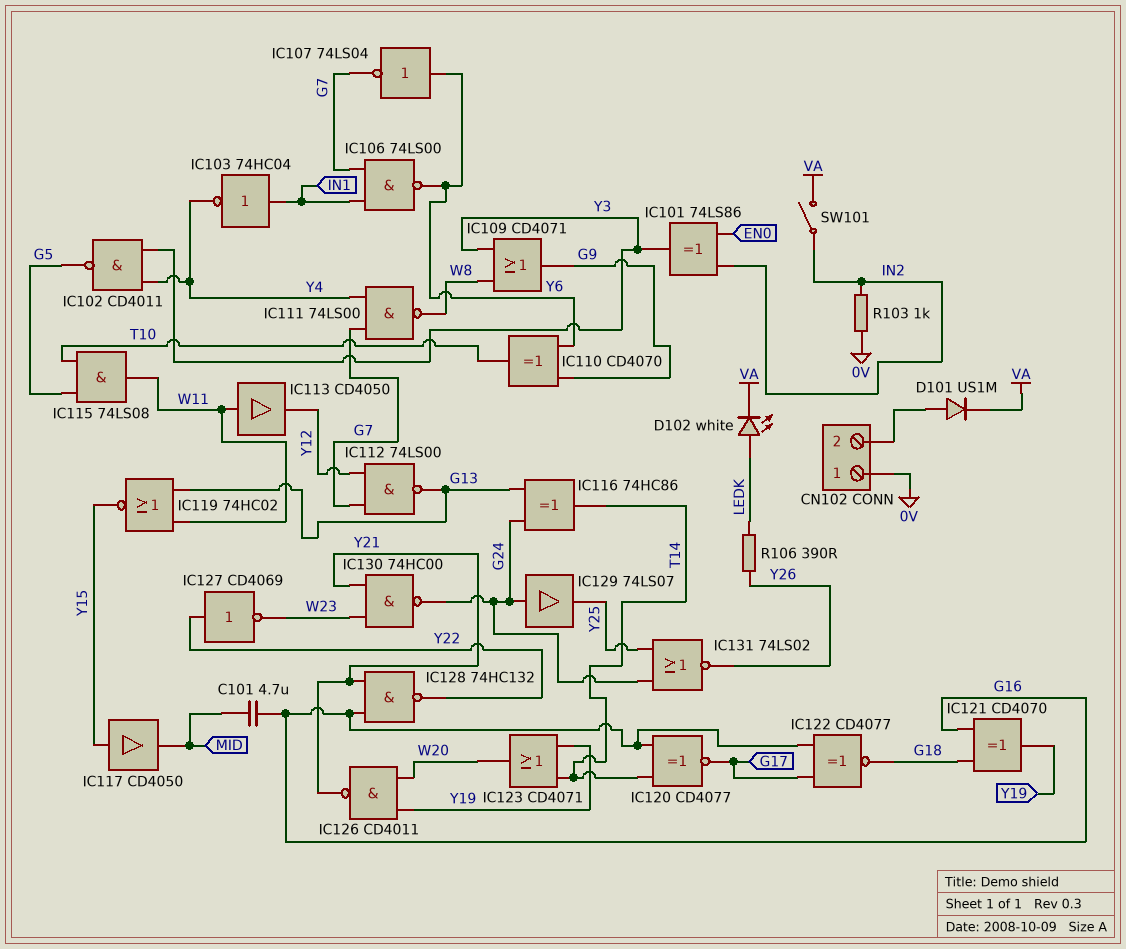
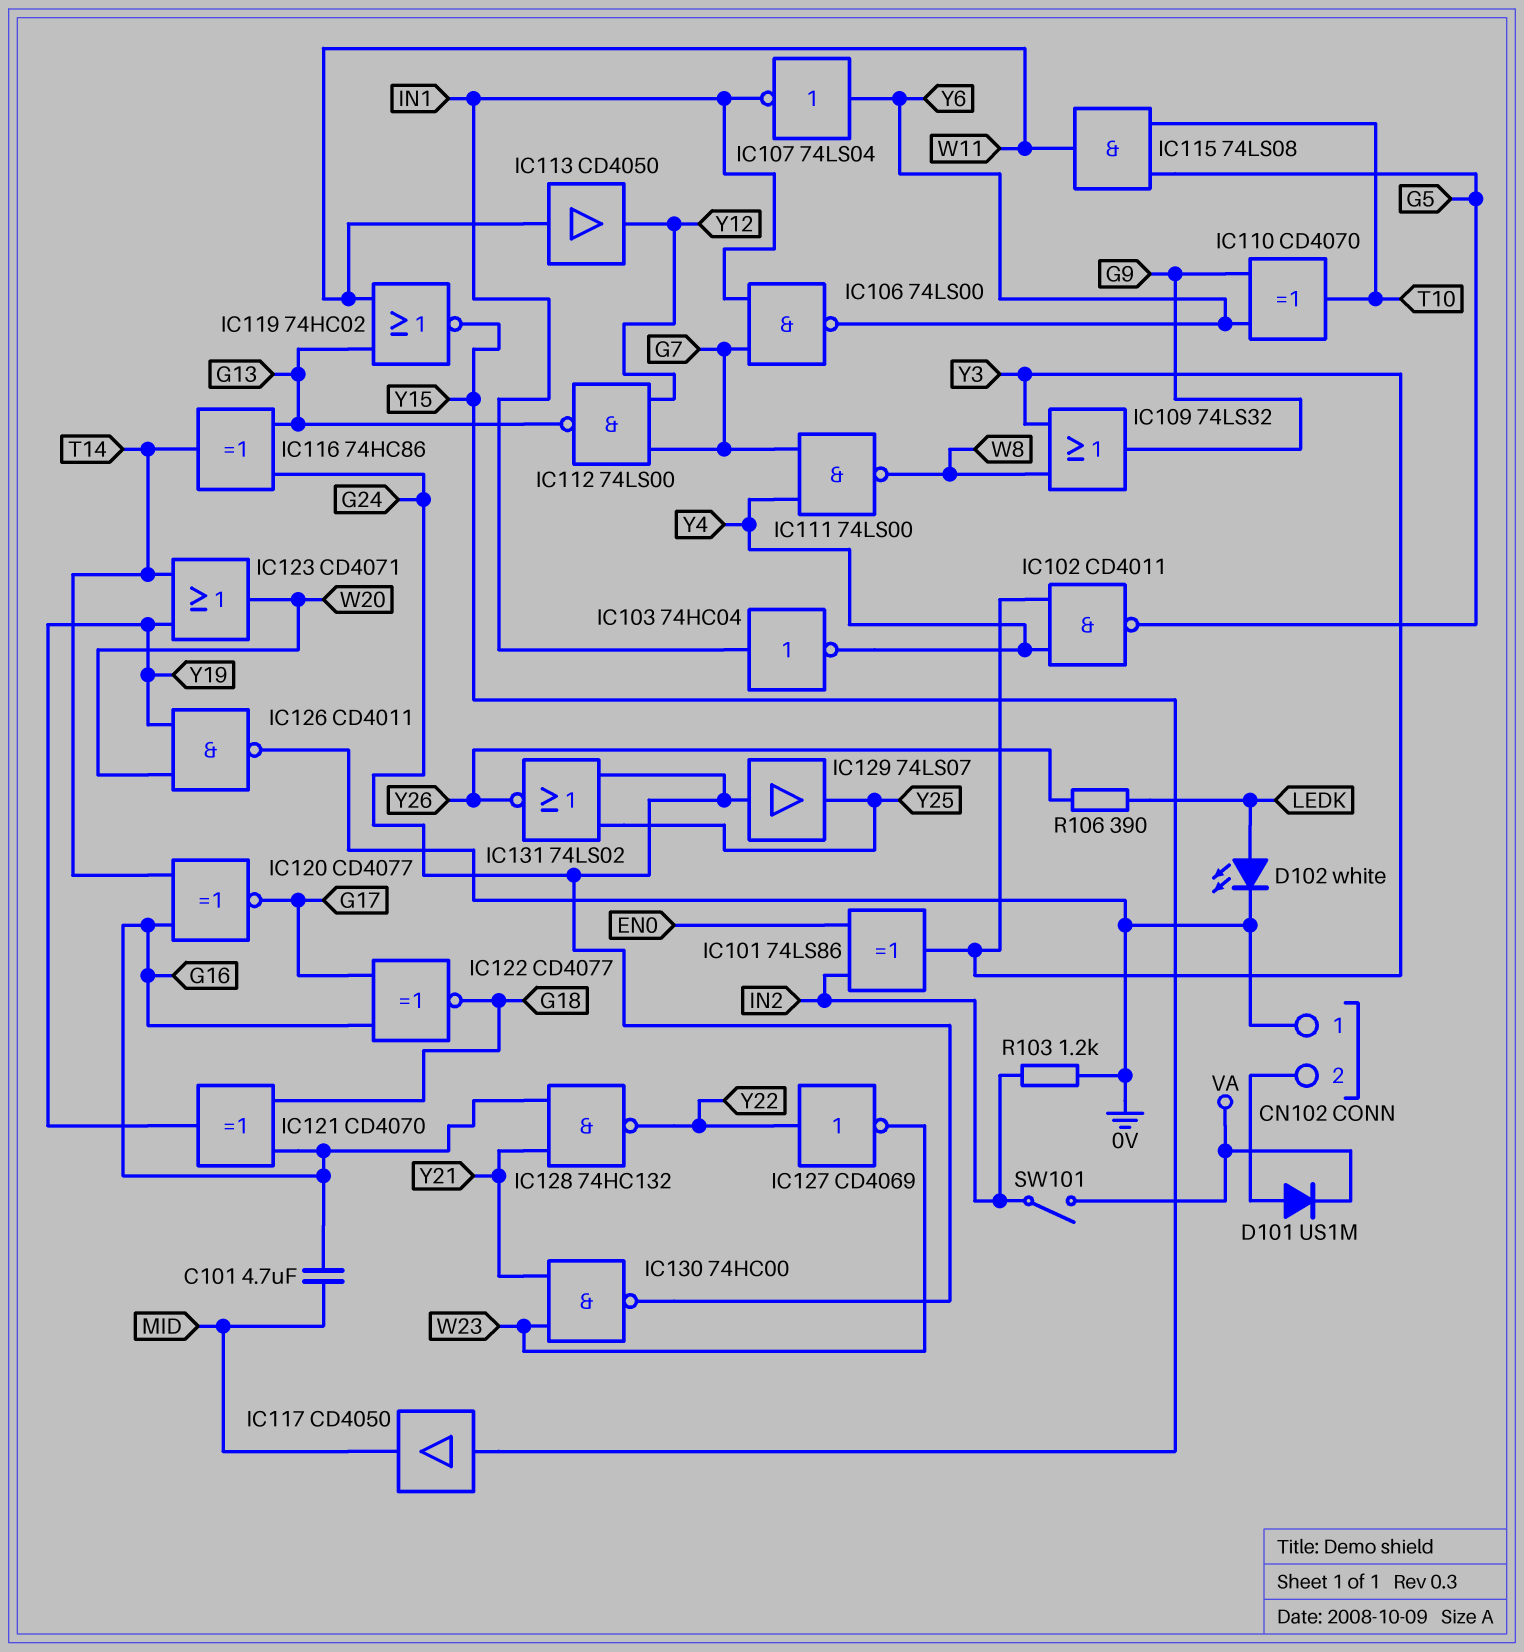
D102: LED white (A LEDK, K VA) -> LED white (A LEDK, K 0V)
IC107: NOT 74LS04 (in Y6, out G7) -> NOT 74LS04 (in Y6, out IN1)
IC109: OR CD4071 (in W8, in Y3, out G9) -> OR 74LS32 (in W8, in Y3, out G9)
IC126: NAND CD4011 (in W20, in Y19, out Y21) -> NAND CD4011 (in W20, in Y19, out 0V)
R103: 1k (0V, IN2) -> 1.2k (0V, IN2)

